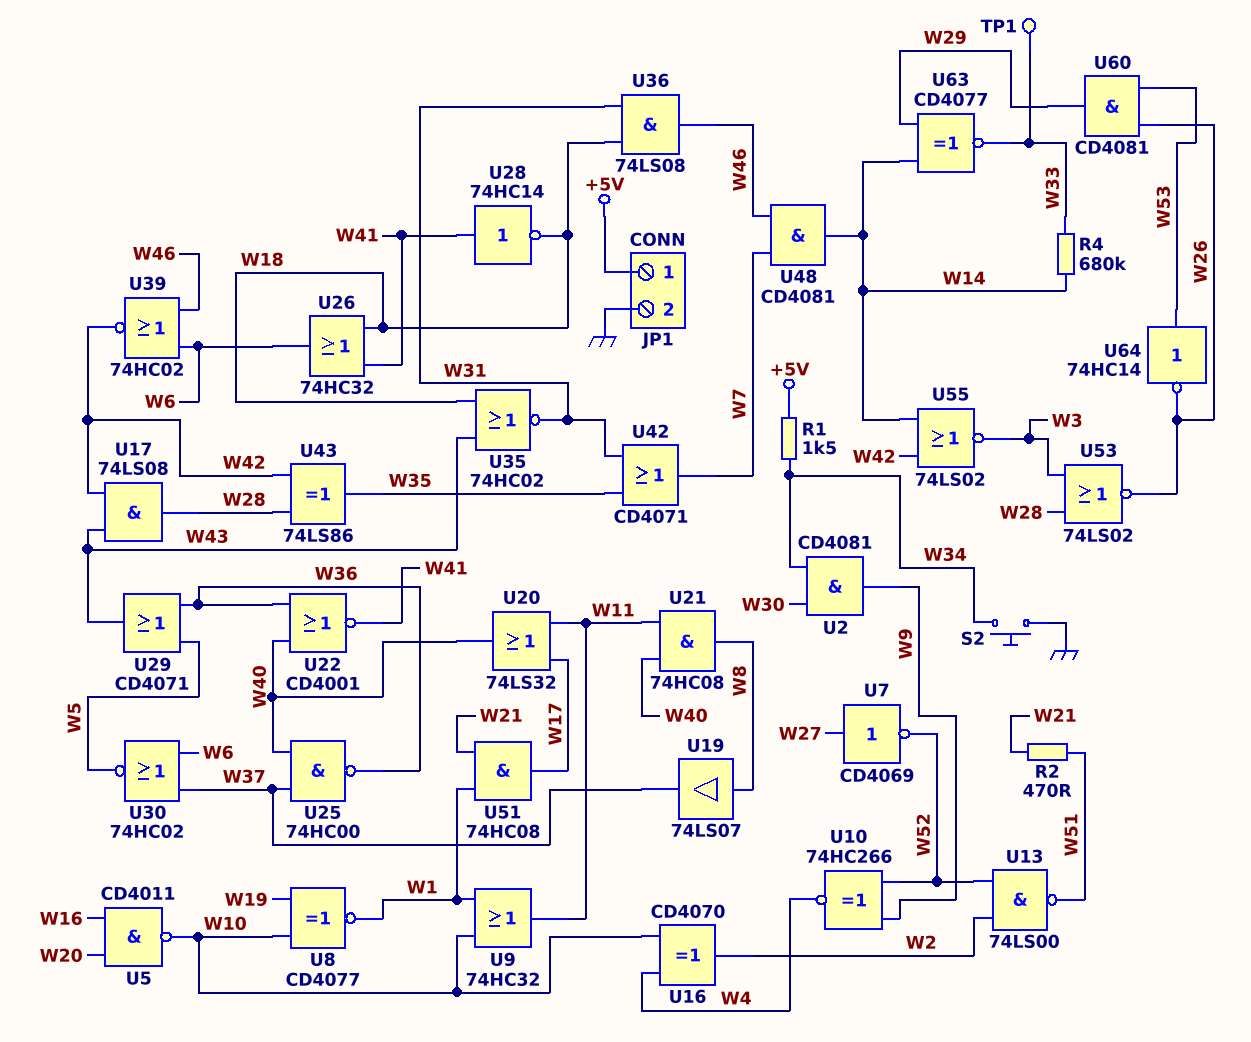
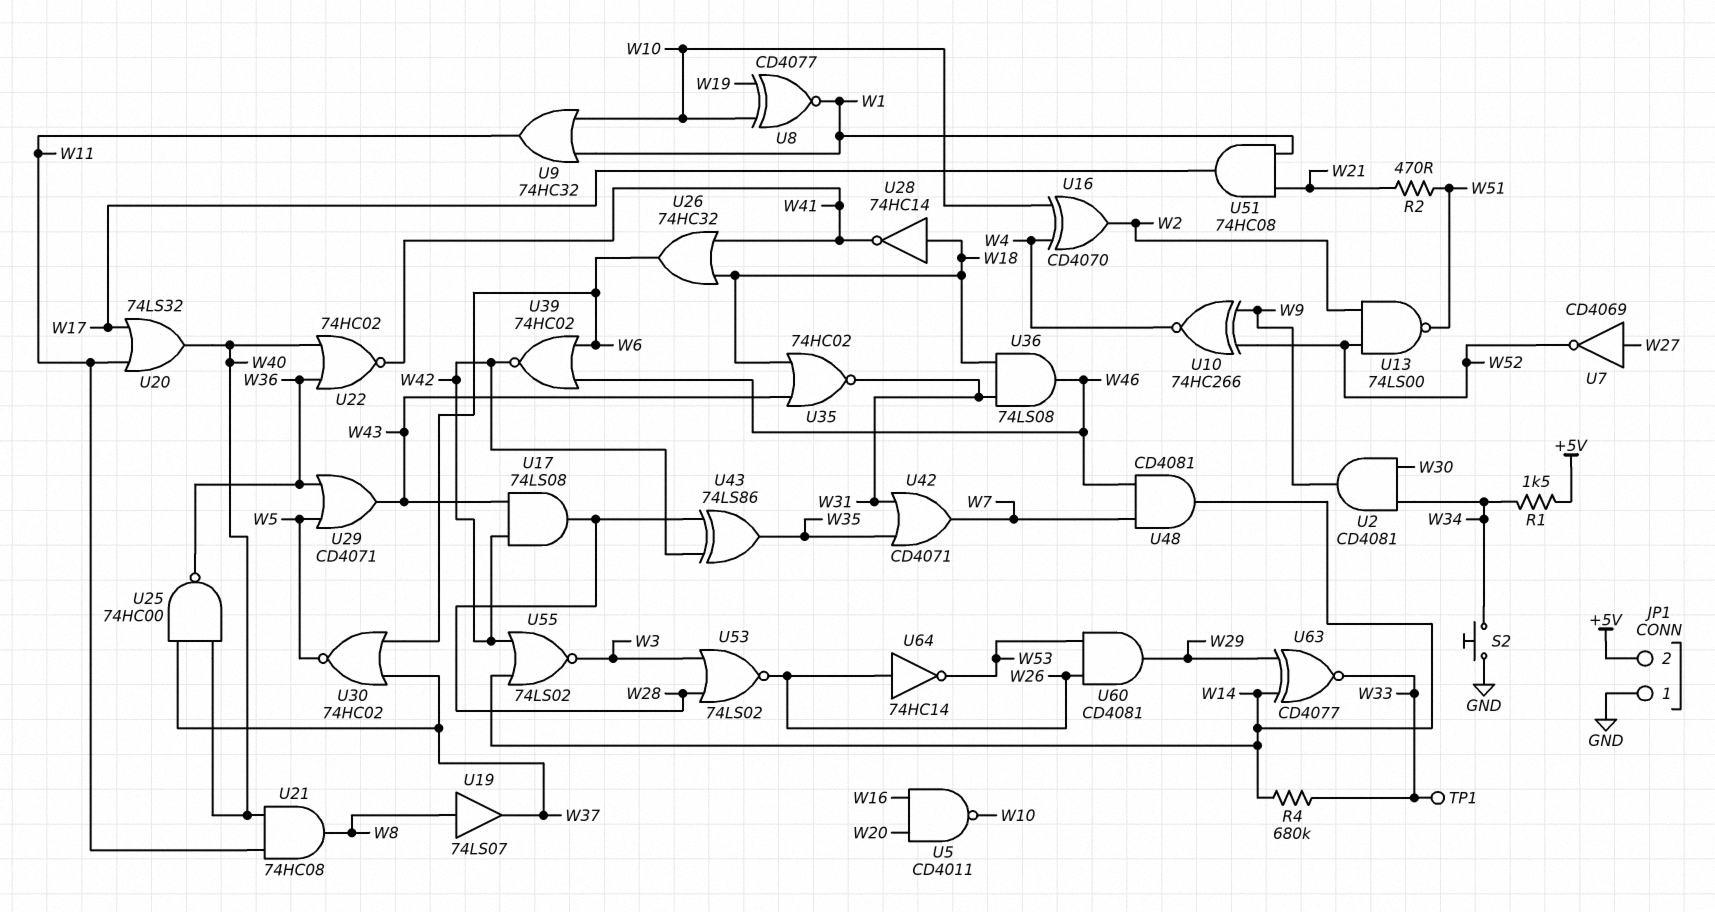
JP1 pin 1: +5V -> GND
JP1 pin 2: GND -> +5V
U22: NOR CD4001 (in W36, in W40, out W41) -> NOR 74HC02 (in W36, in W40, out W41)
U28: NOT 74HC14 (in W41, out W18) -> NOT 74HC14 (in W18, out W41)
U64: NOT 74HC14 (in W53, out W26) -> NOT 74HC14 (in W26, out W53)

